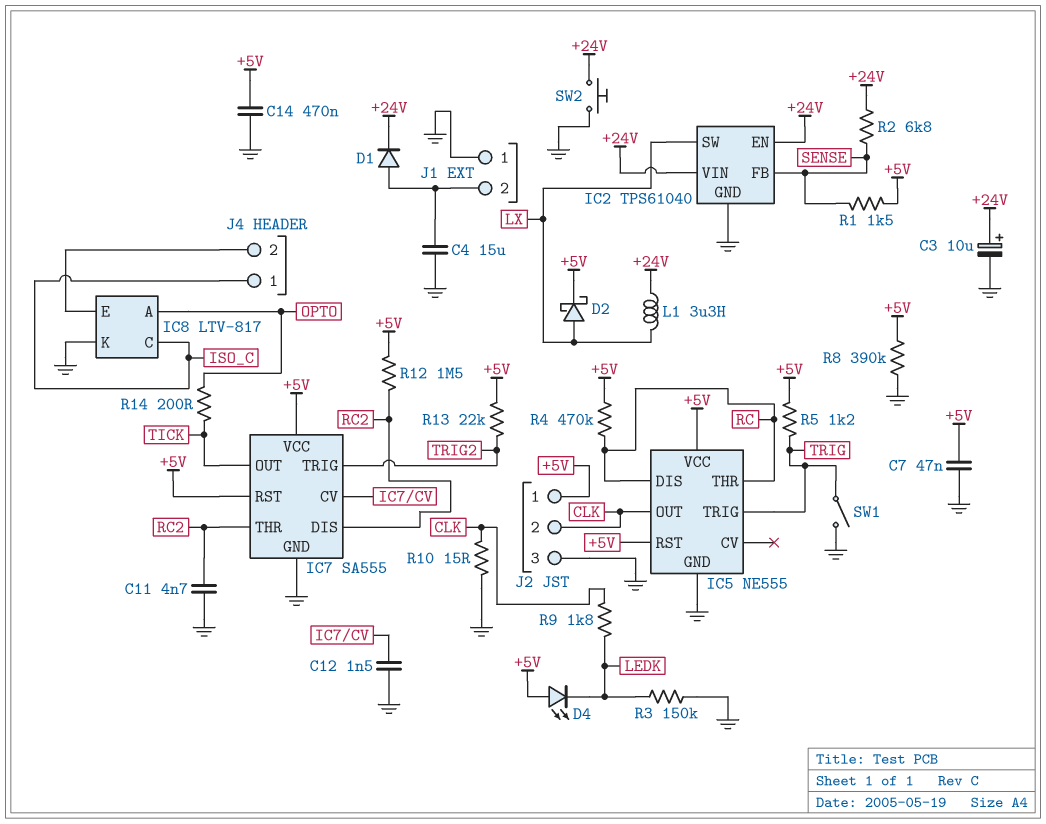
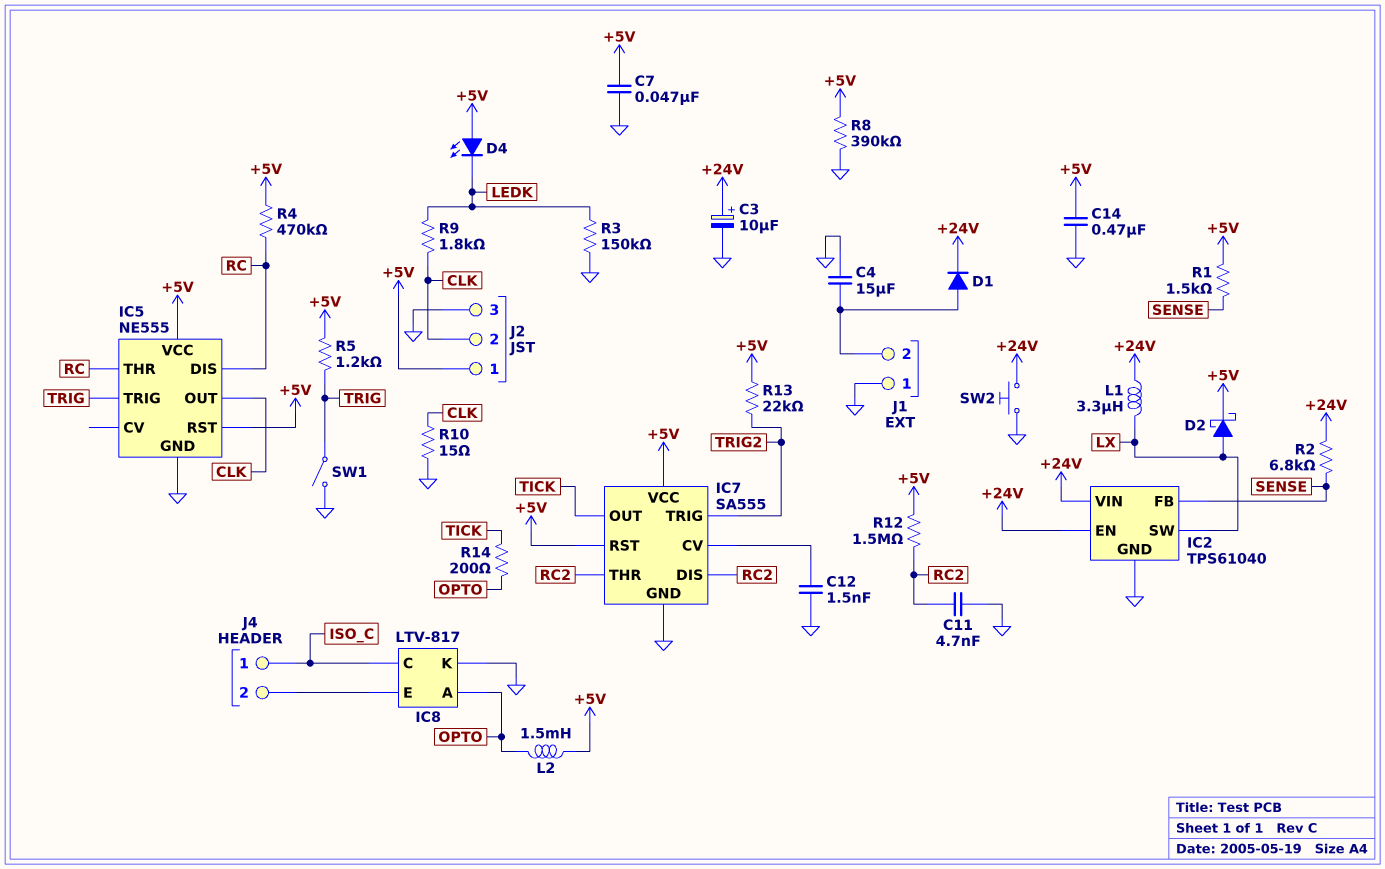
L2: none -> 1.5mH (+5V, OPTO)

